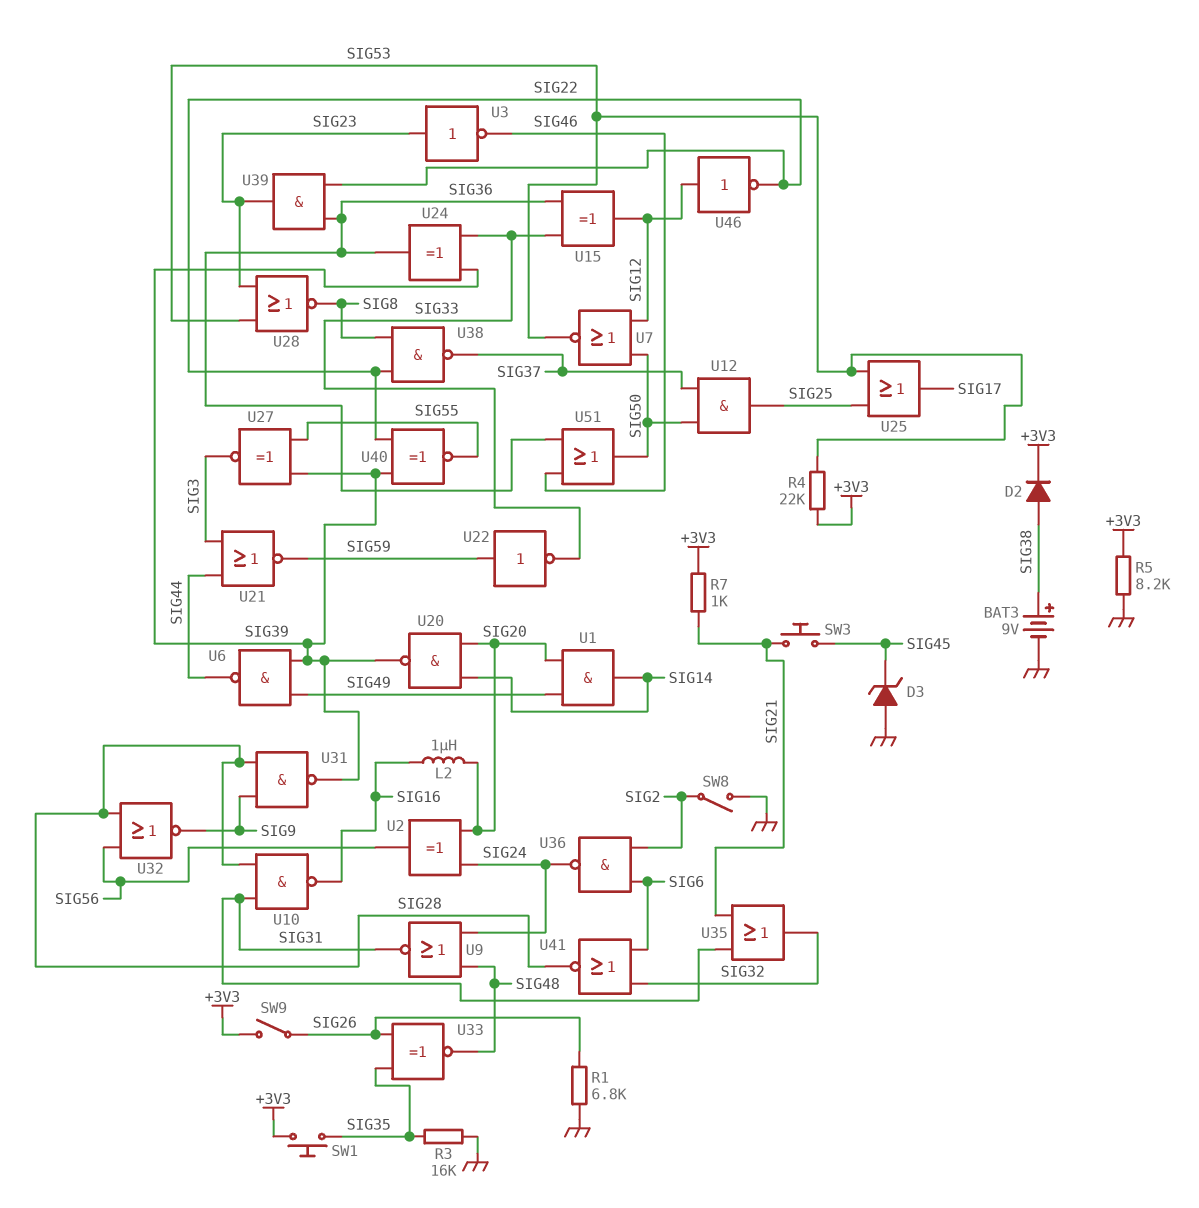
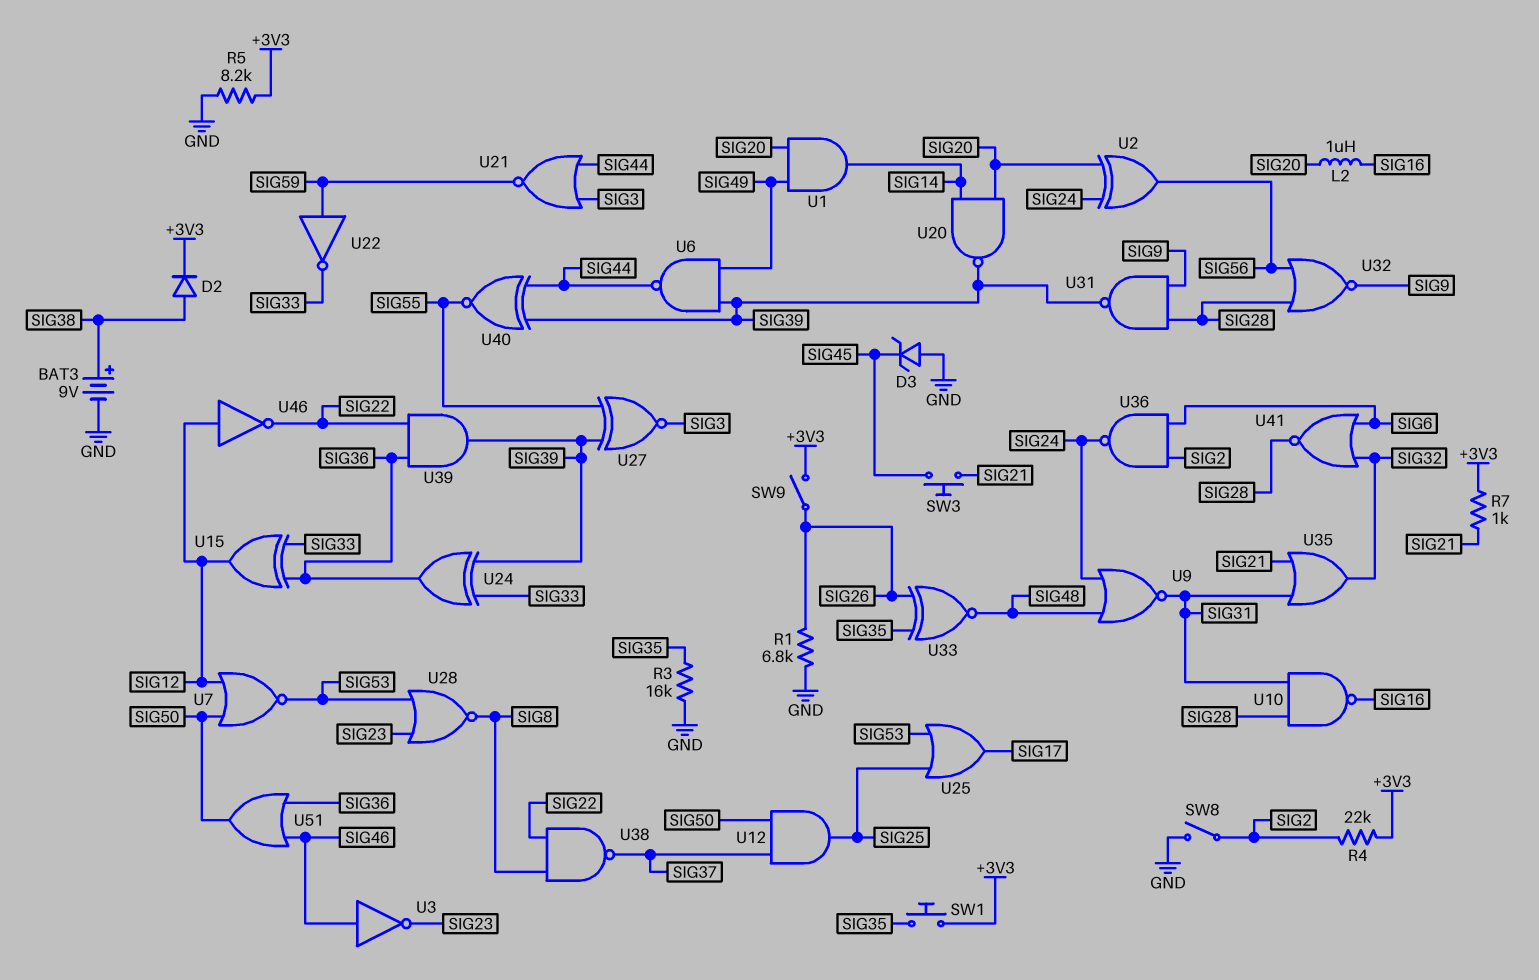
R4: 22k (+3V3, SIG53) -> 22k (+3V3, SIG2)
U3: NOT (in SIG23, out SIG46) -> NOT (in SIG46, out SIG23)
U39: AND (in SIG22, in SIG36, out SIG23) -> AND (in SIG22, in SIG36, out SIG39)
U40: XNOR (in SIG22, in SIG39, out SIG55) -> XNOR (in SIG39, in SIG44, out SIG55)

